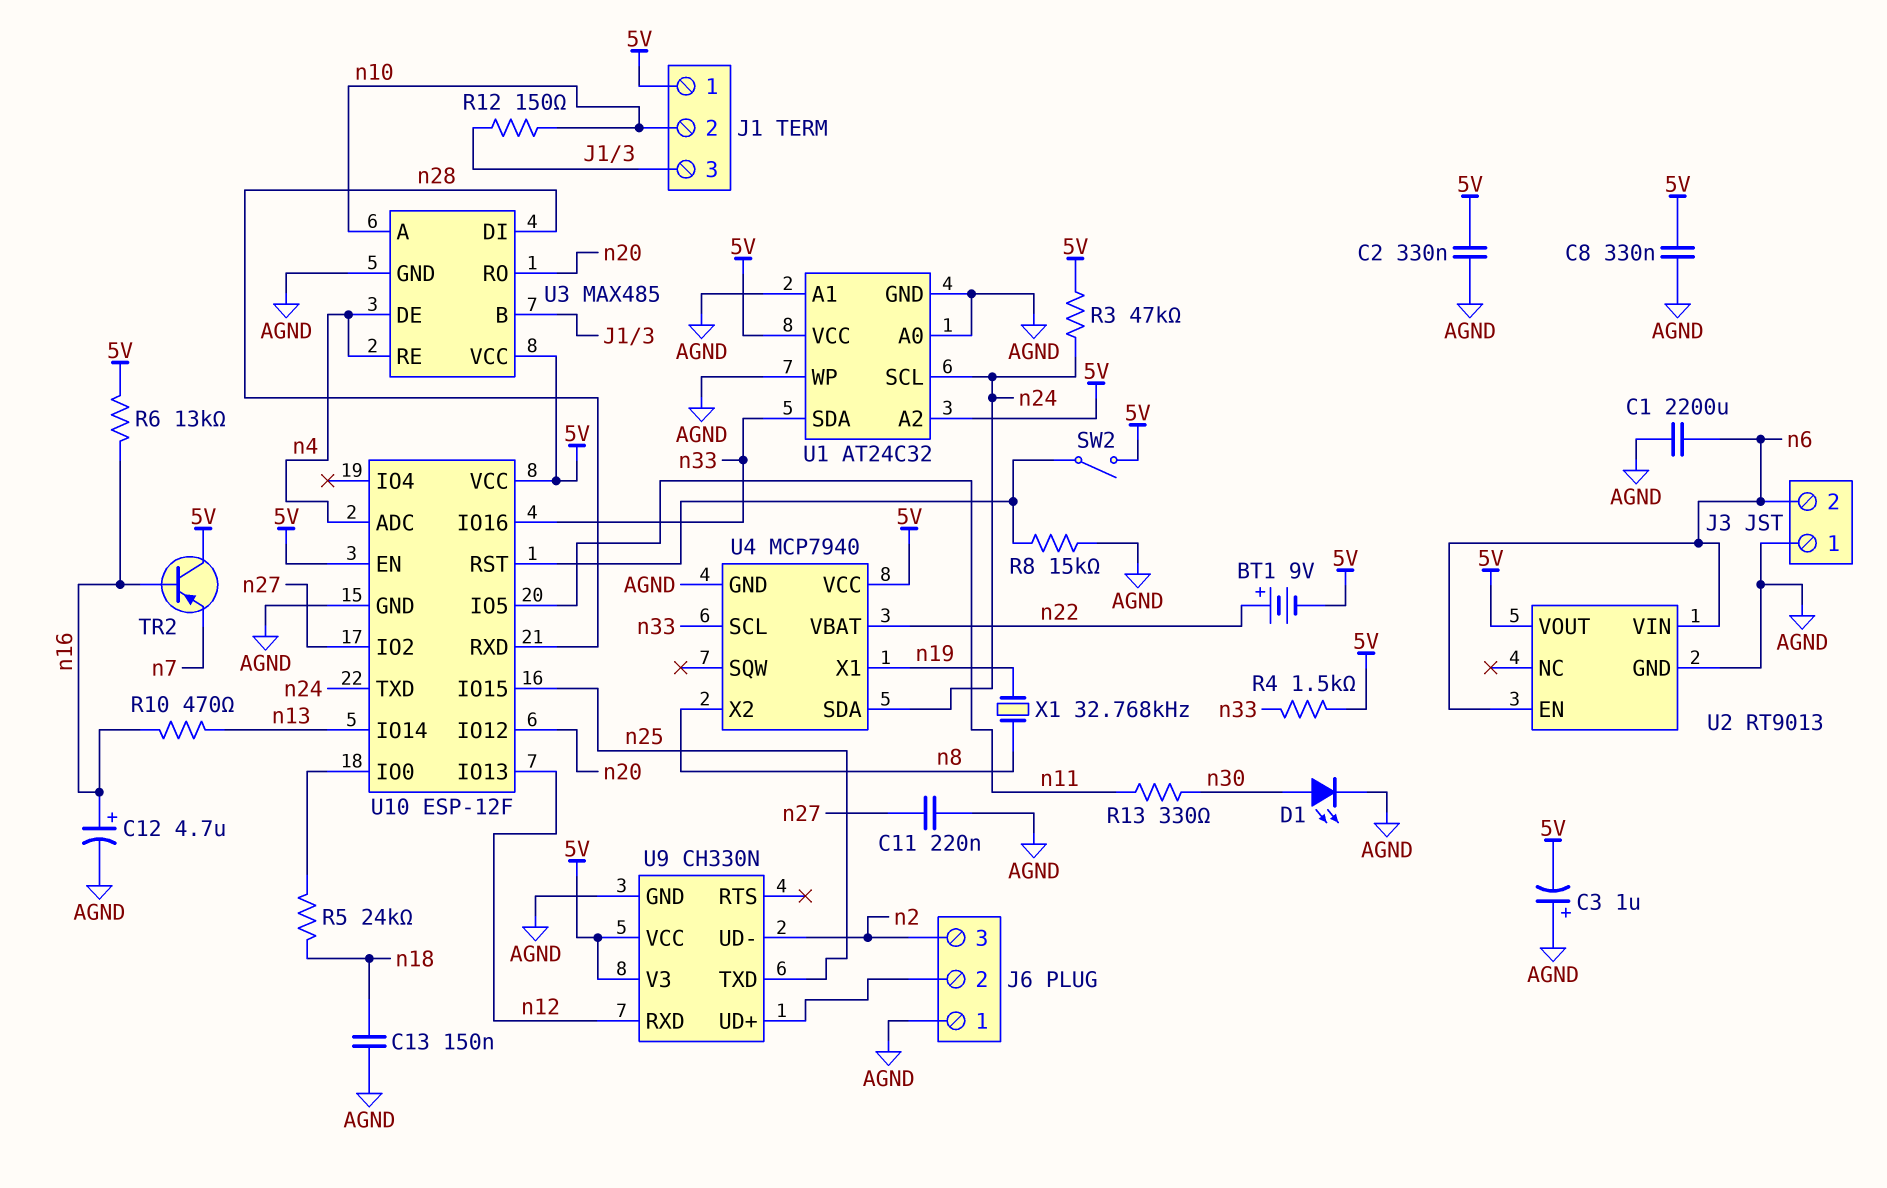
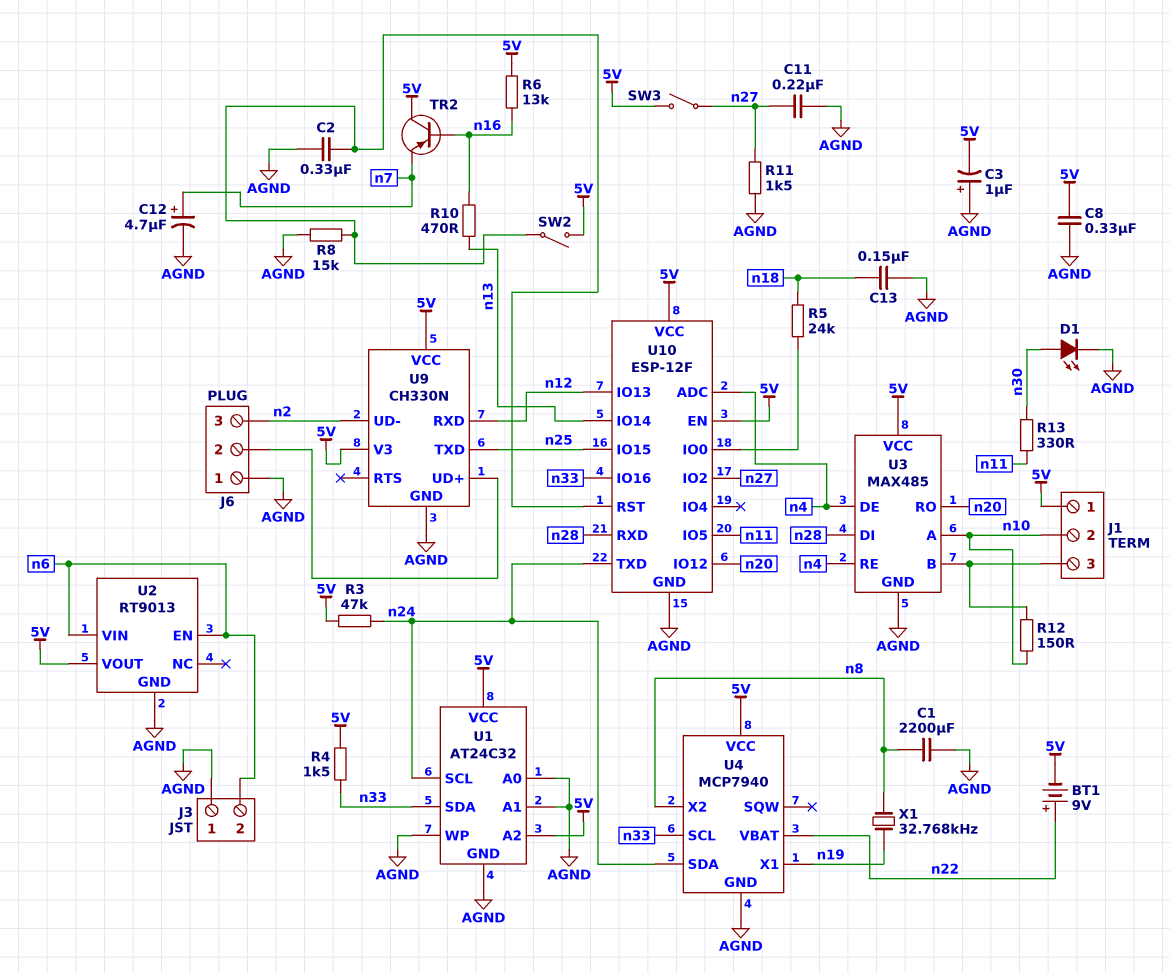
C1: 2200uF (AGND, n6) -> 2200uF (AGND, n8)
C2: 330nF (5V, AGND) -> 330nF (AGND, U10/RST)
C12: 4.7uF (plus n16, minus AGND) -> 4.7uF (plus n7, minus AGND)
R11: none -> 1.5k (AGND, n27)
SW3: none -> switch (5V, n27)

